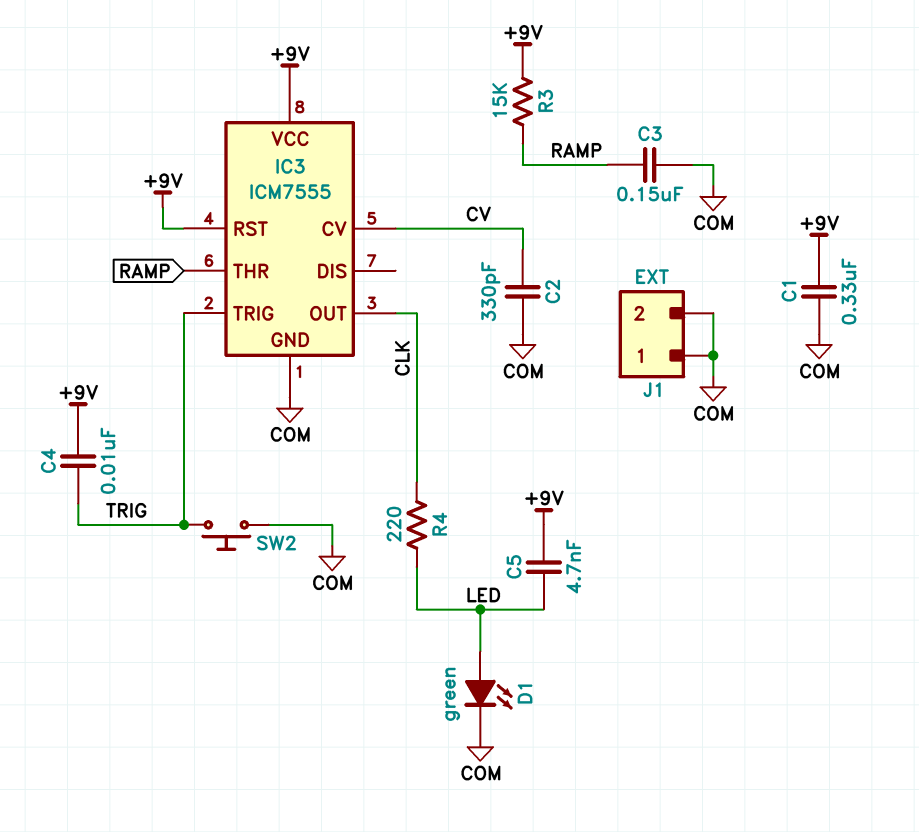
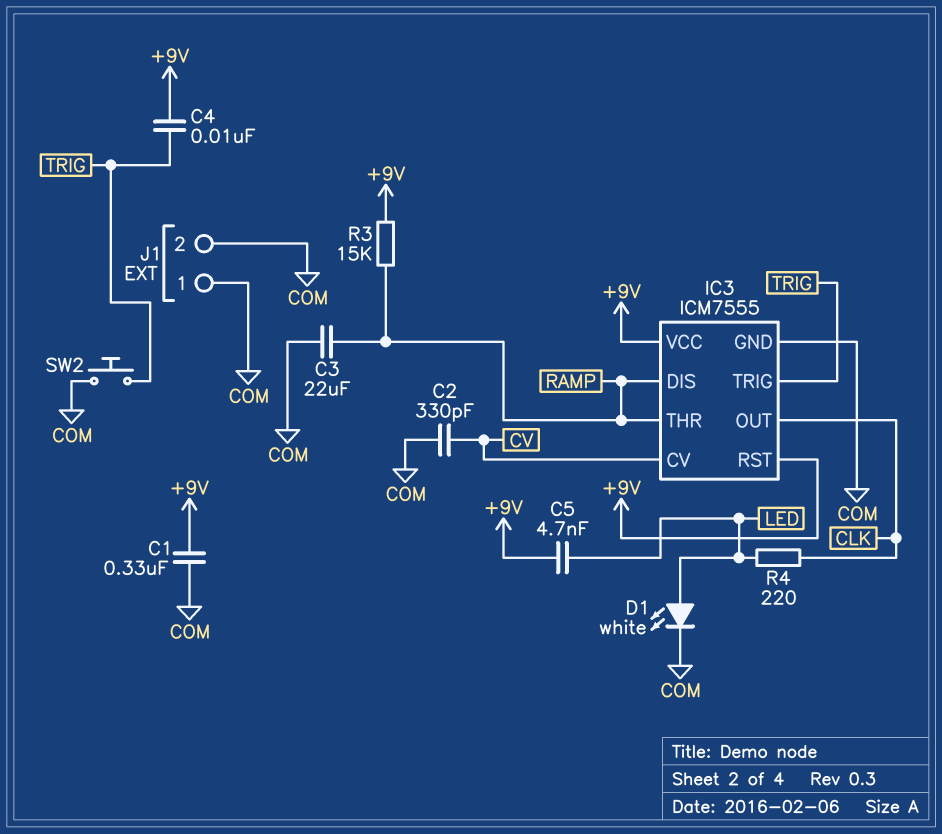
C3: 150nF (COM, RAMP) -> 22uF (COM, RAMP)
D1: LED green (A LED, K COM) -> LED white (A LED, K COM)
IC3 pin DIS: none -> RAMP

